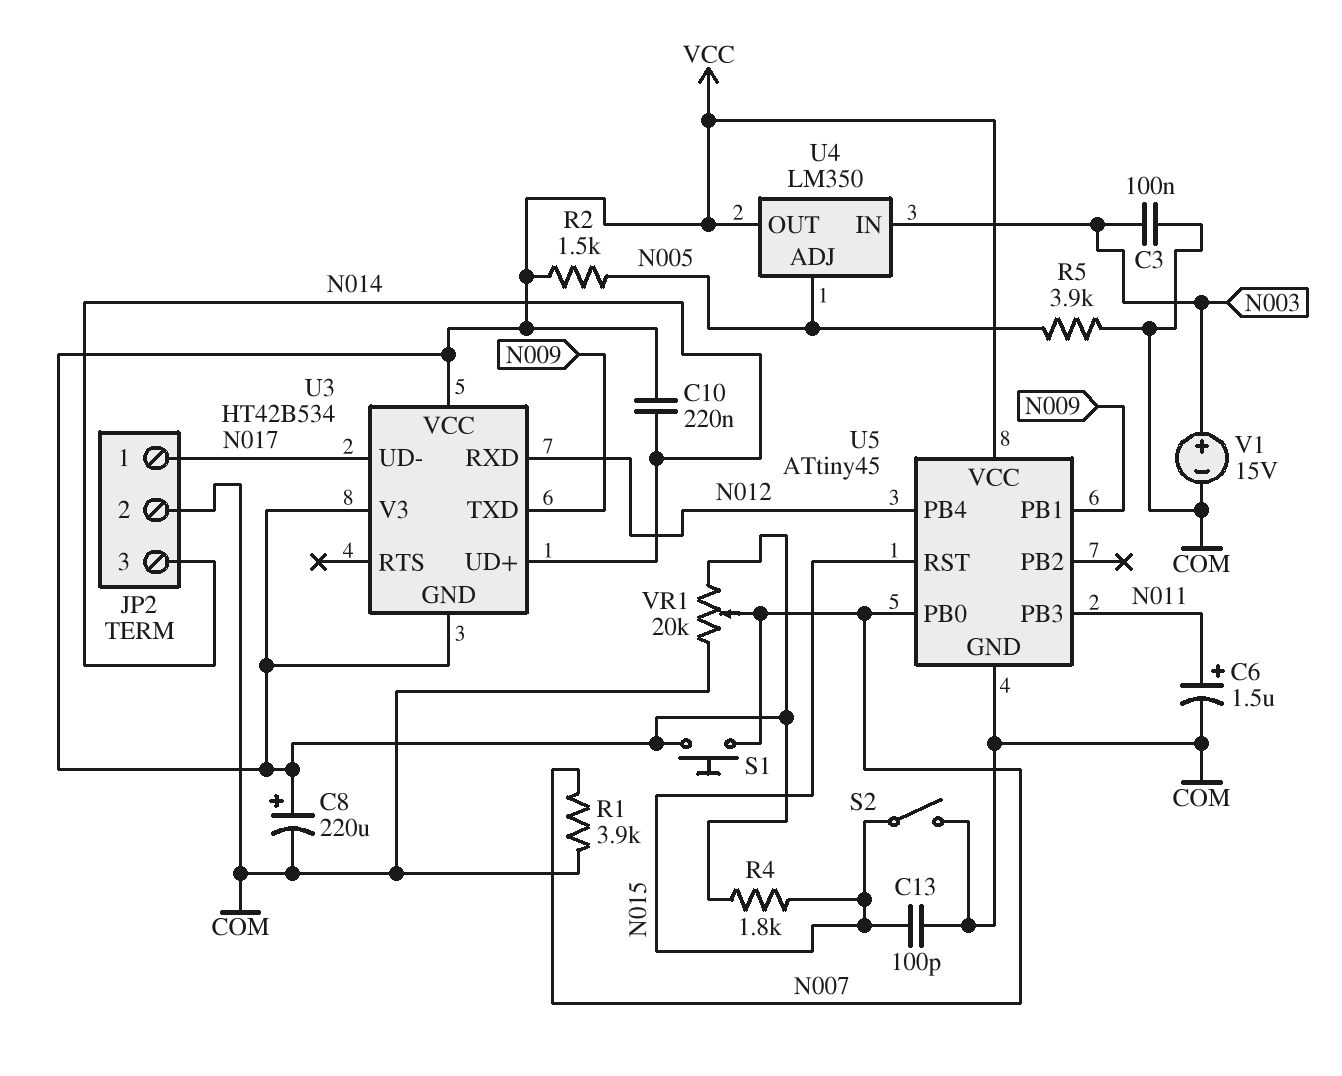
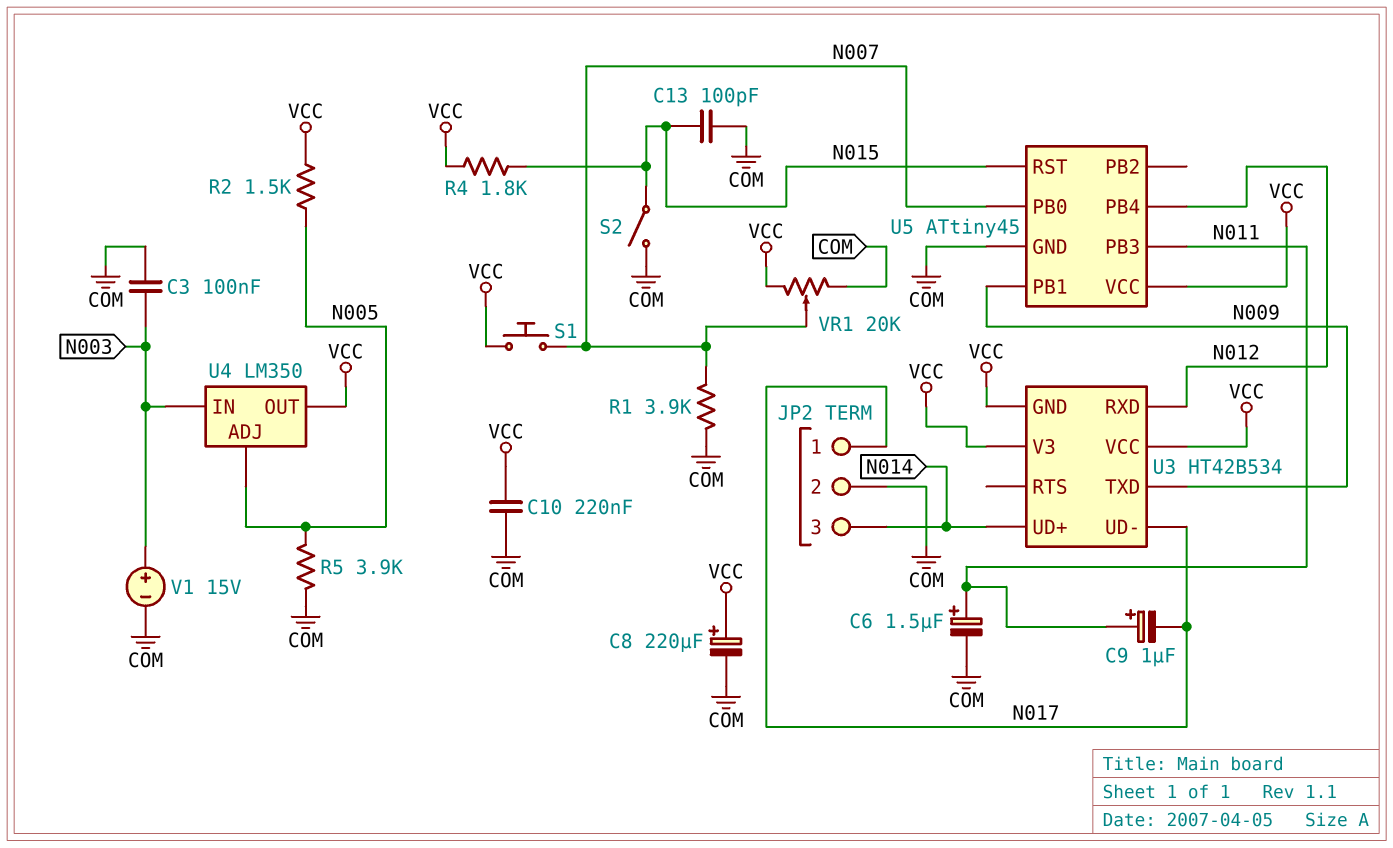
C9: none -> 1uF (plus N011, minus N017)
C10: 220nF (N014, VCC) -> 220nF (COM, VCC)

